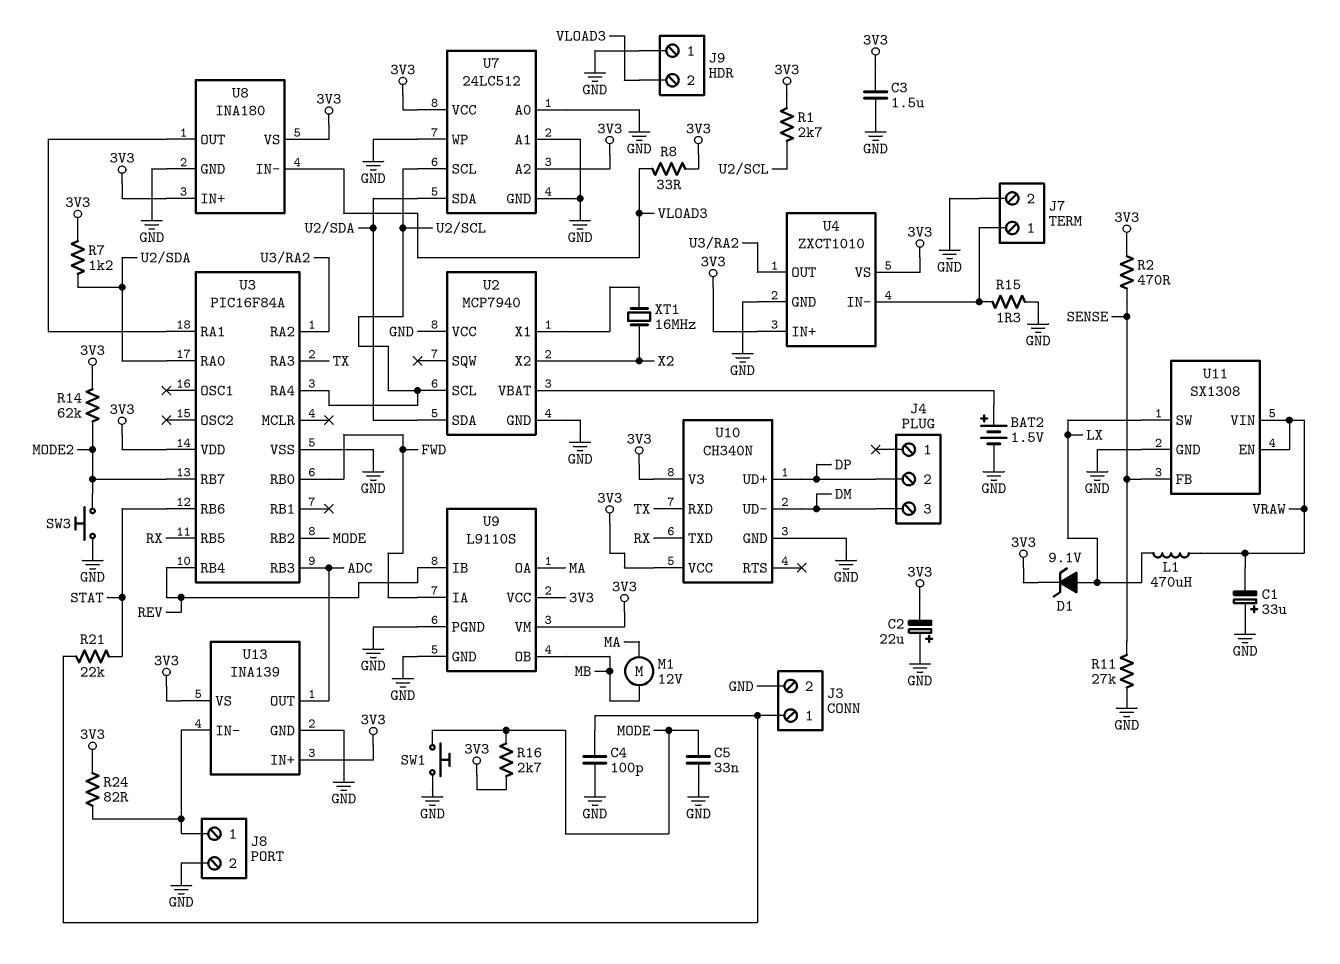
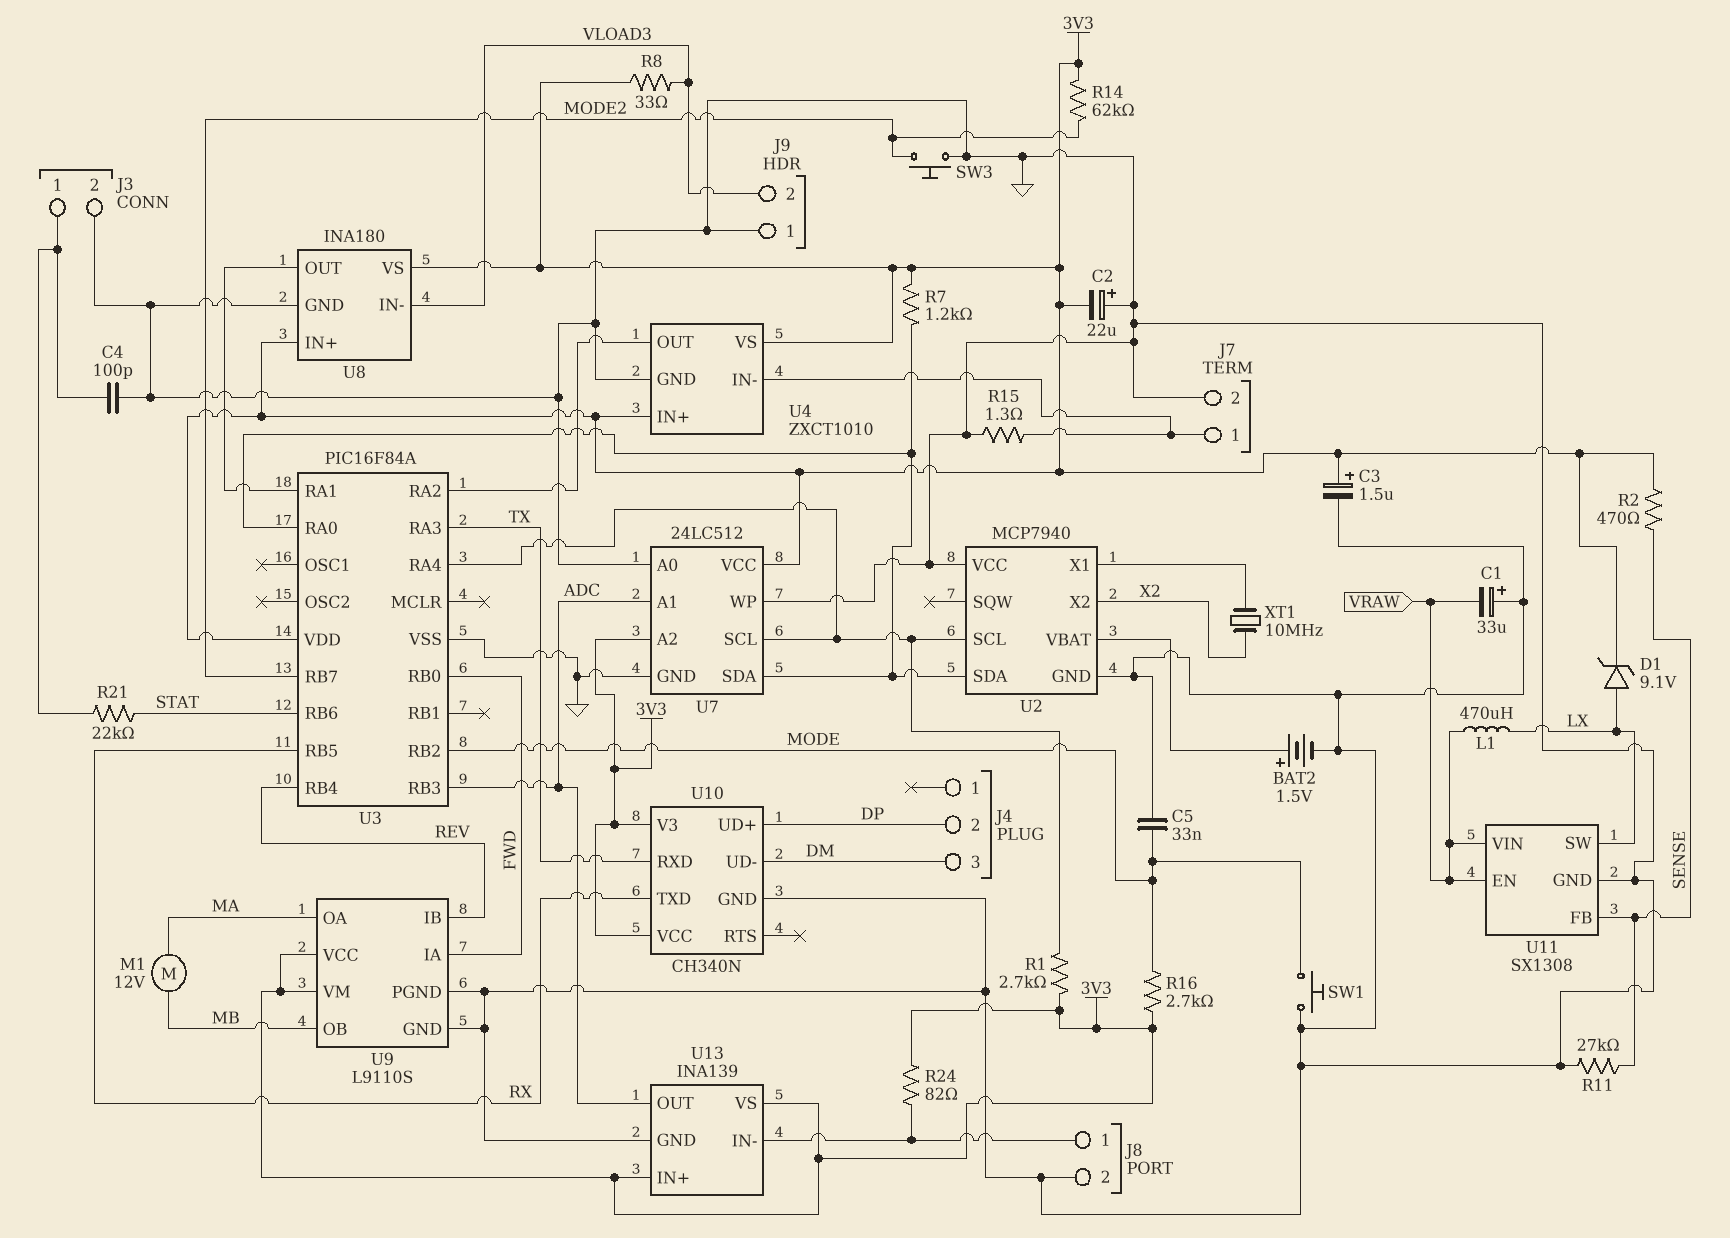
C3: 1.5uF (3V3, GND) -> 1.5uF (plus 3V3, minus GND)
U7 pin A1: GND -> ADC
XT1: 16MHz (U2/X1, X2) -> 10MHz (U2/X1, X2)

